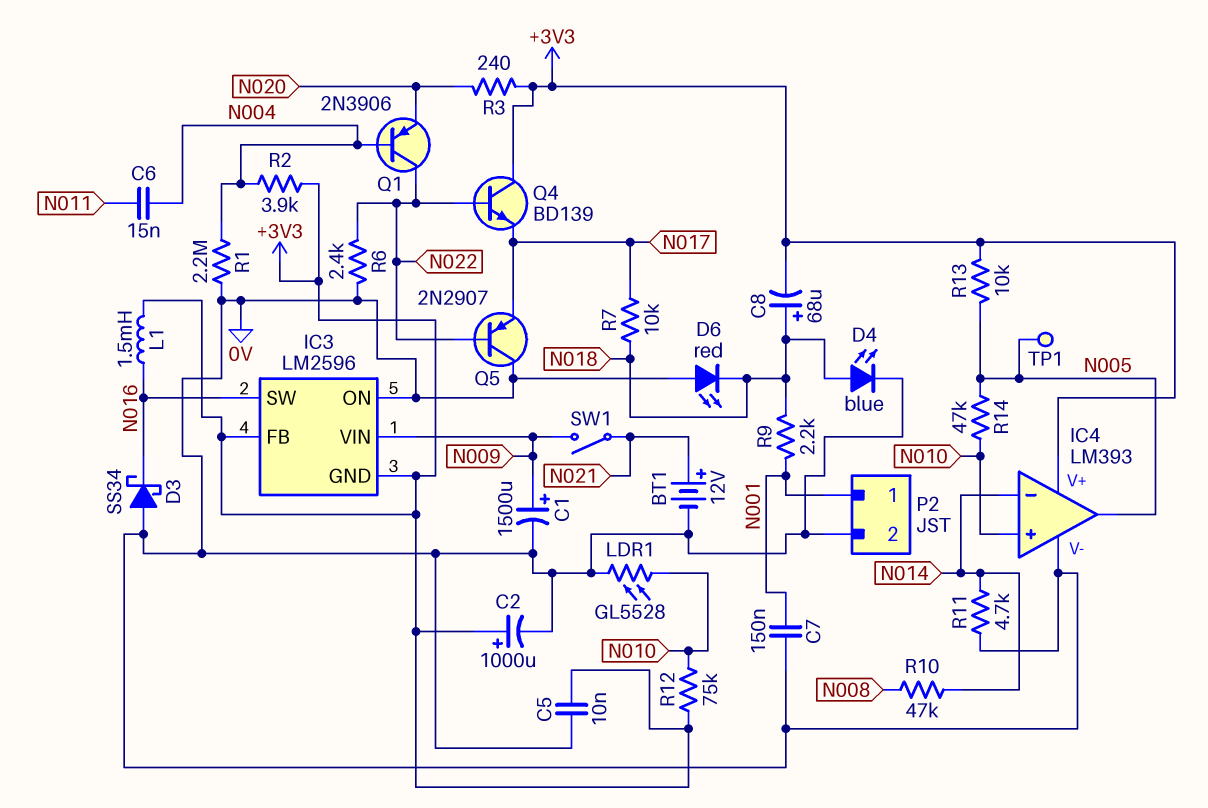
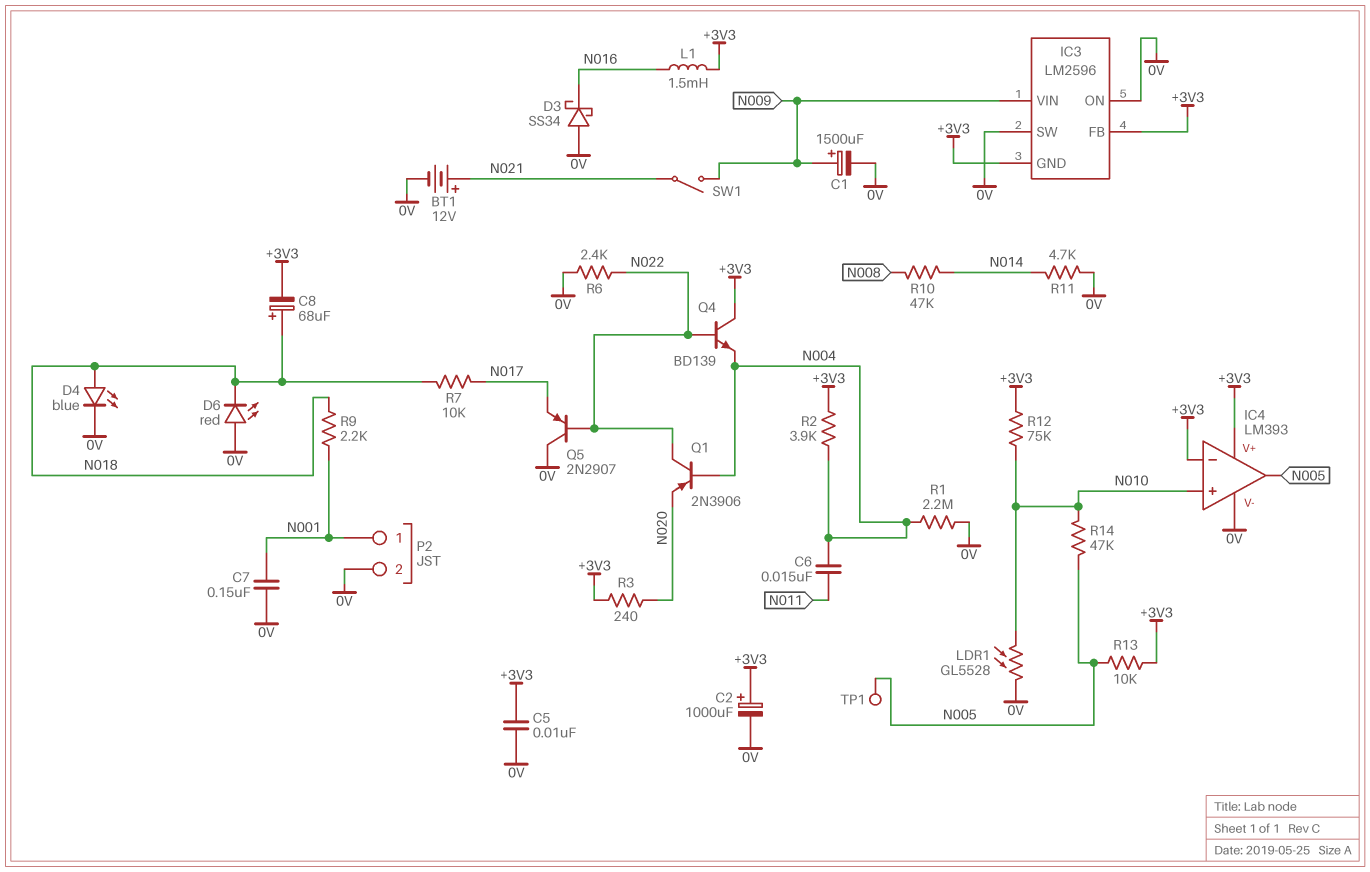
IC3 pin SW: N016 -> 0V
IC4 pin in-: N014 -> +3V3
Q4: NPN BD139 (B N022, C +3V3, E N017) -> NPN BD139 (B N022, C +3V3, E N004)

